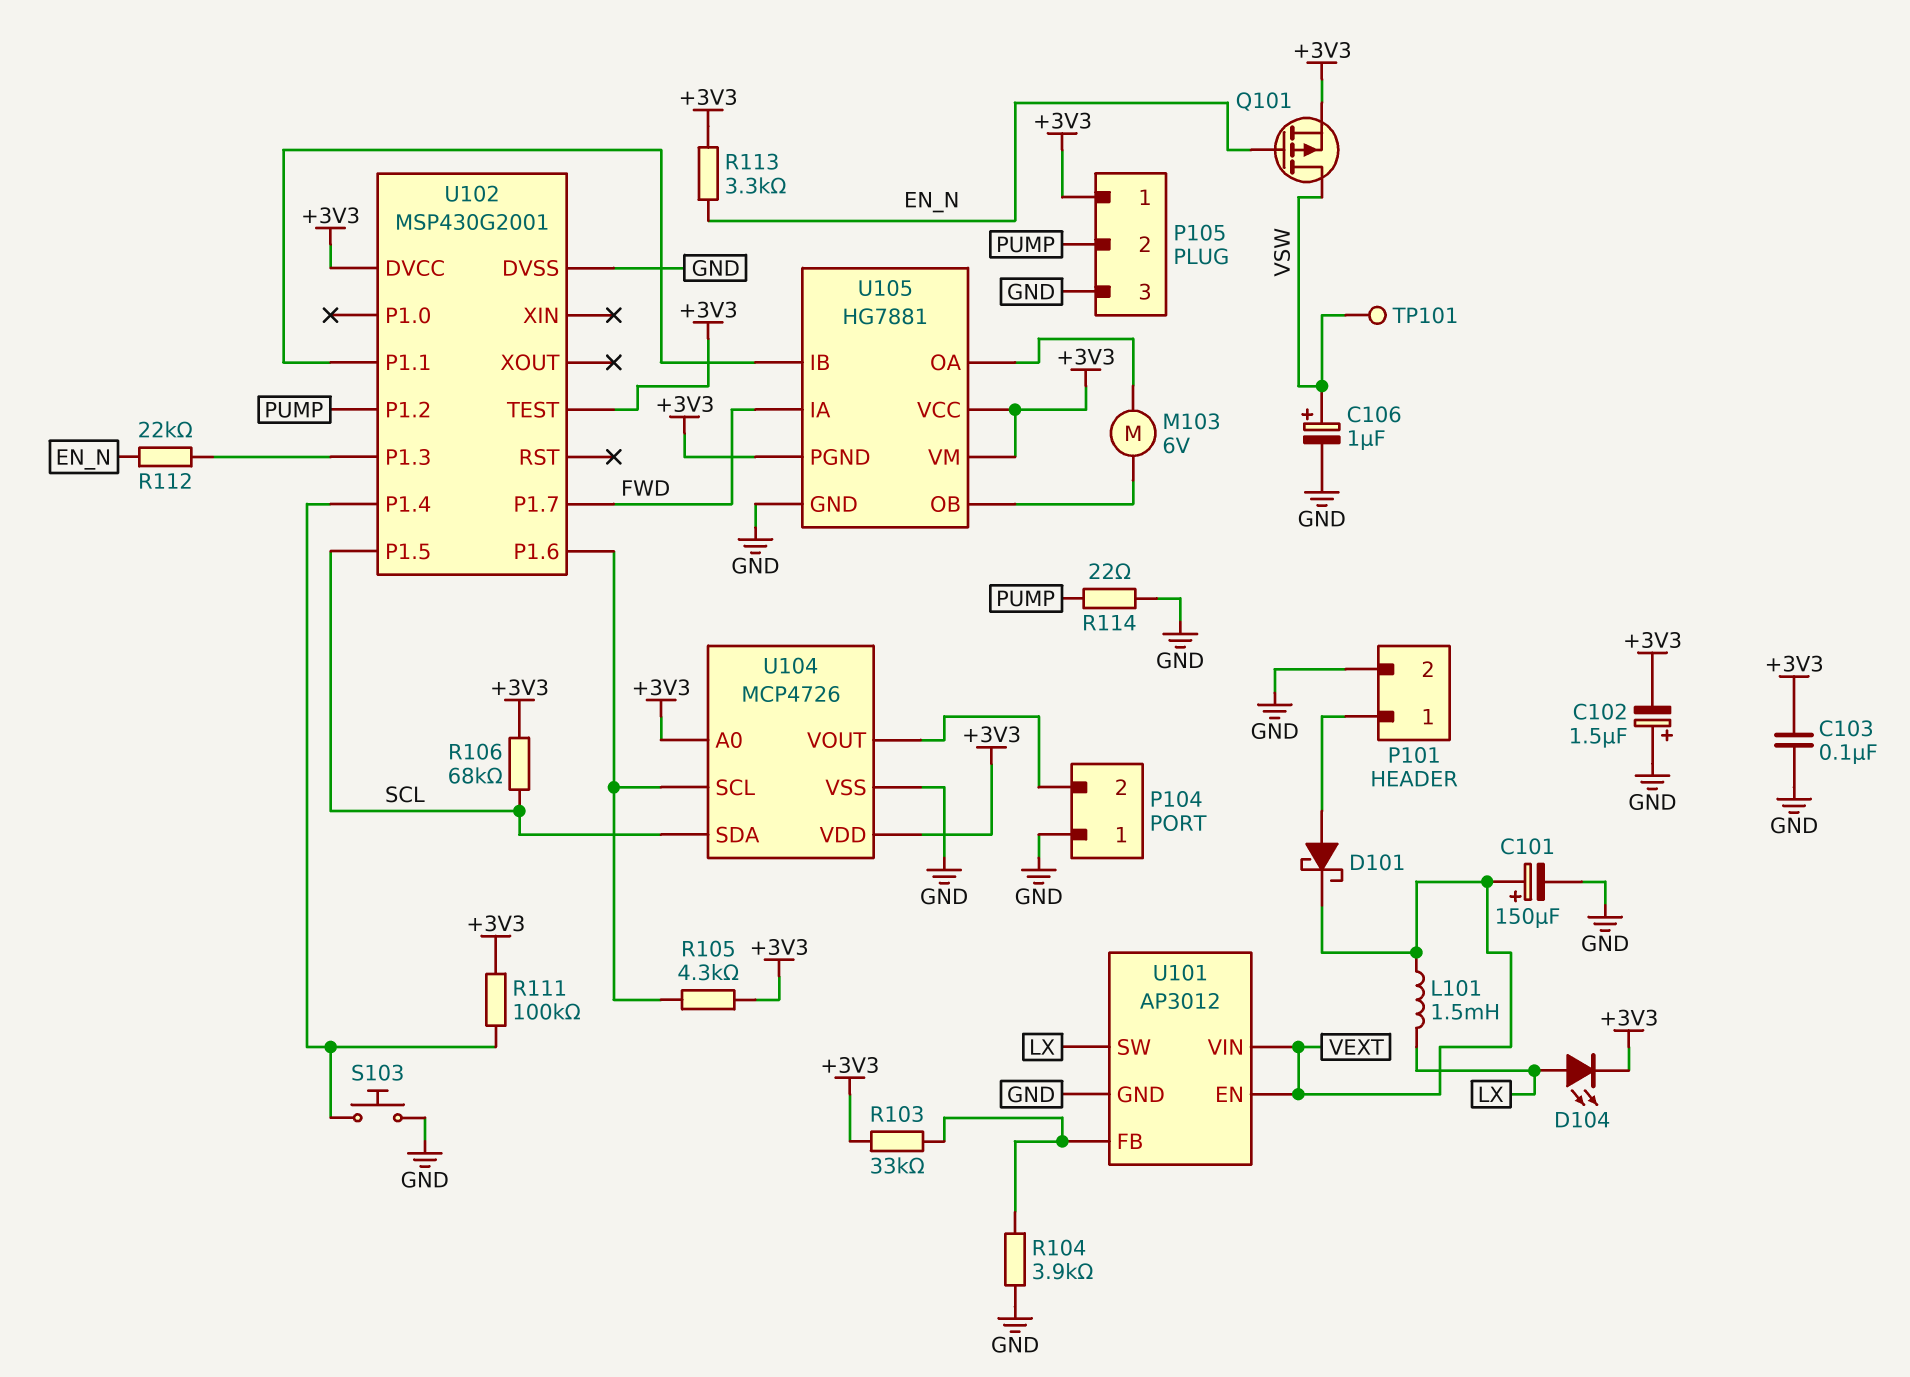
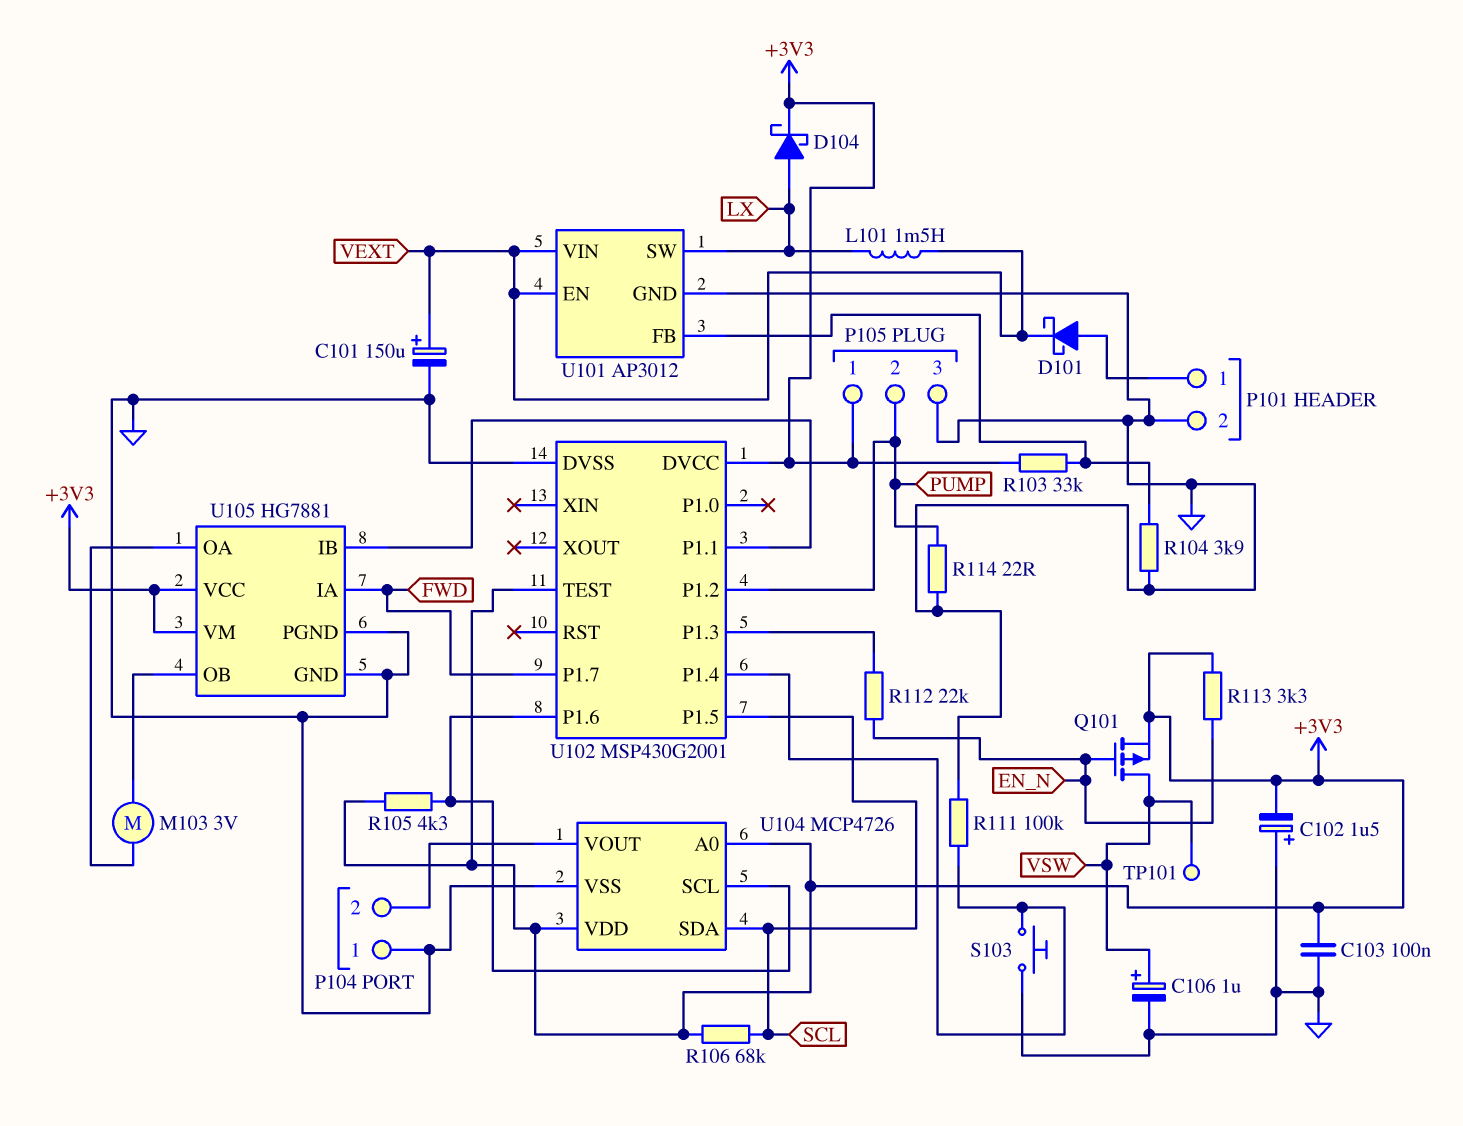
D104: LED (A LX, K +3V3) -> schottky (A LX, K +3V3)
M103: motor 6V (U105/OA, U105/OB) -> motor 3V (U105/OA, U105/OB)
R111: 100k (+3V3, U102/P1.4) -> 100k (GND, U102/P1.4)
U105 pin PGND: +3V3 -> GND

